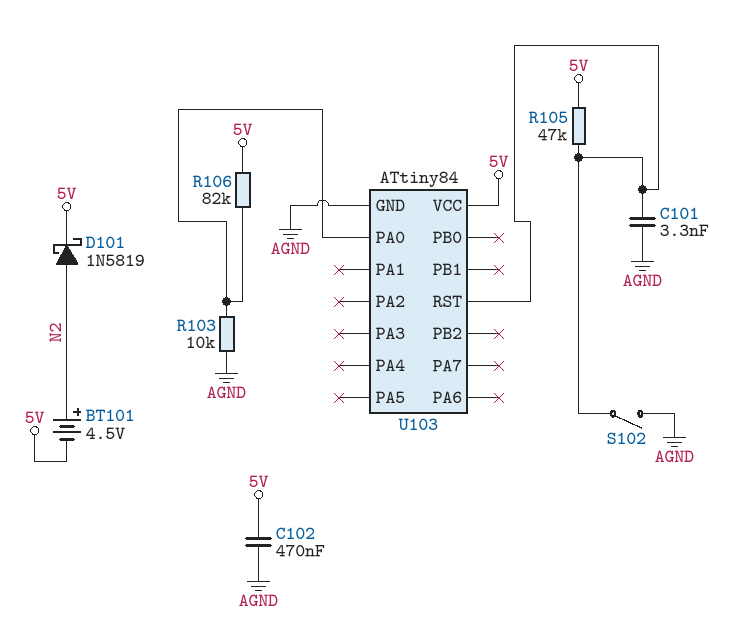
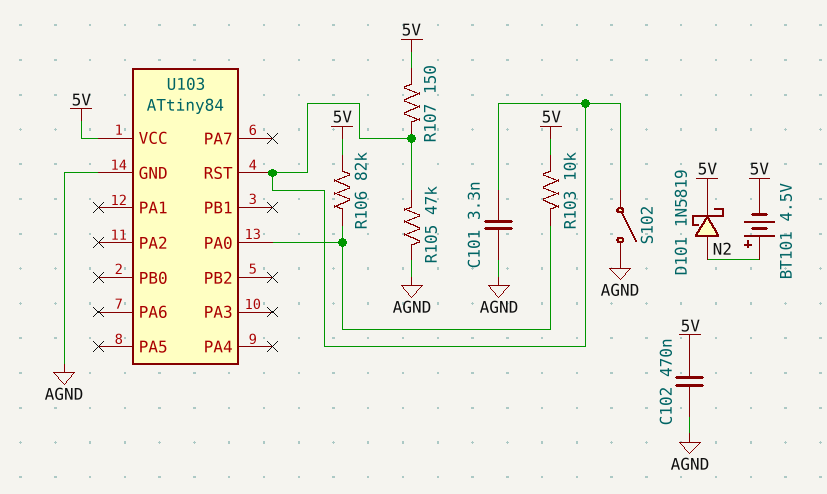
R103: 10k (AGND, U103/PA0) -> 10k (5V, U103/PA0)
R105: 47k (5V, U103/RST) -> 47k (AGND, U103/RST)
R107: none -> 150 (5V, U103/RST)

